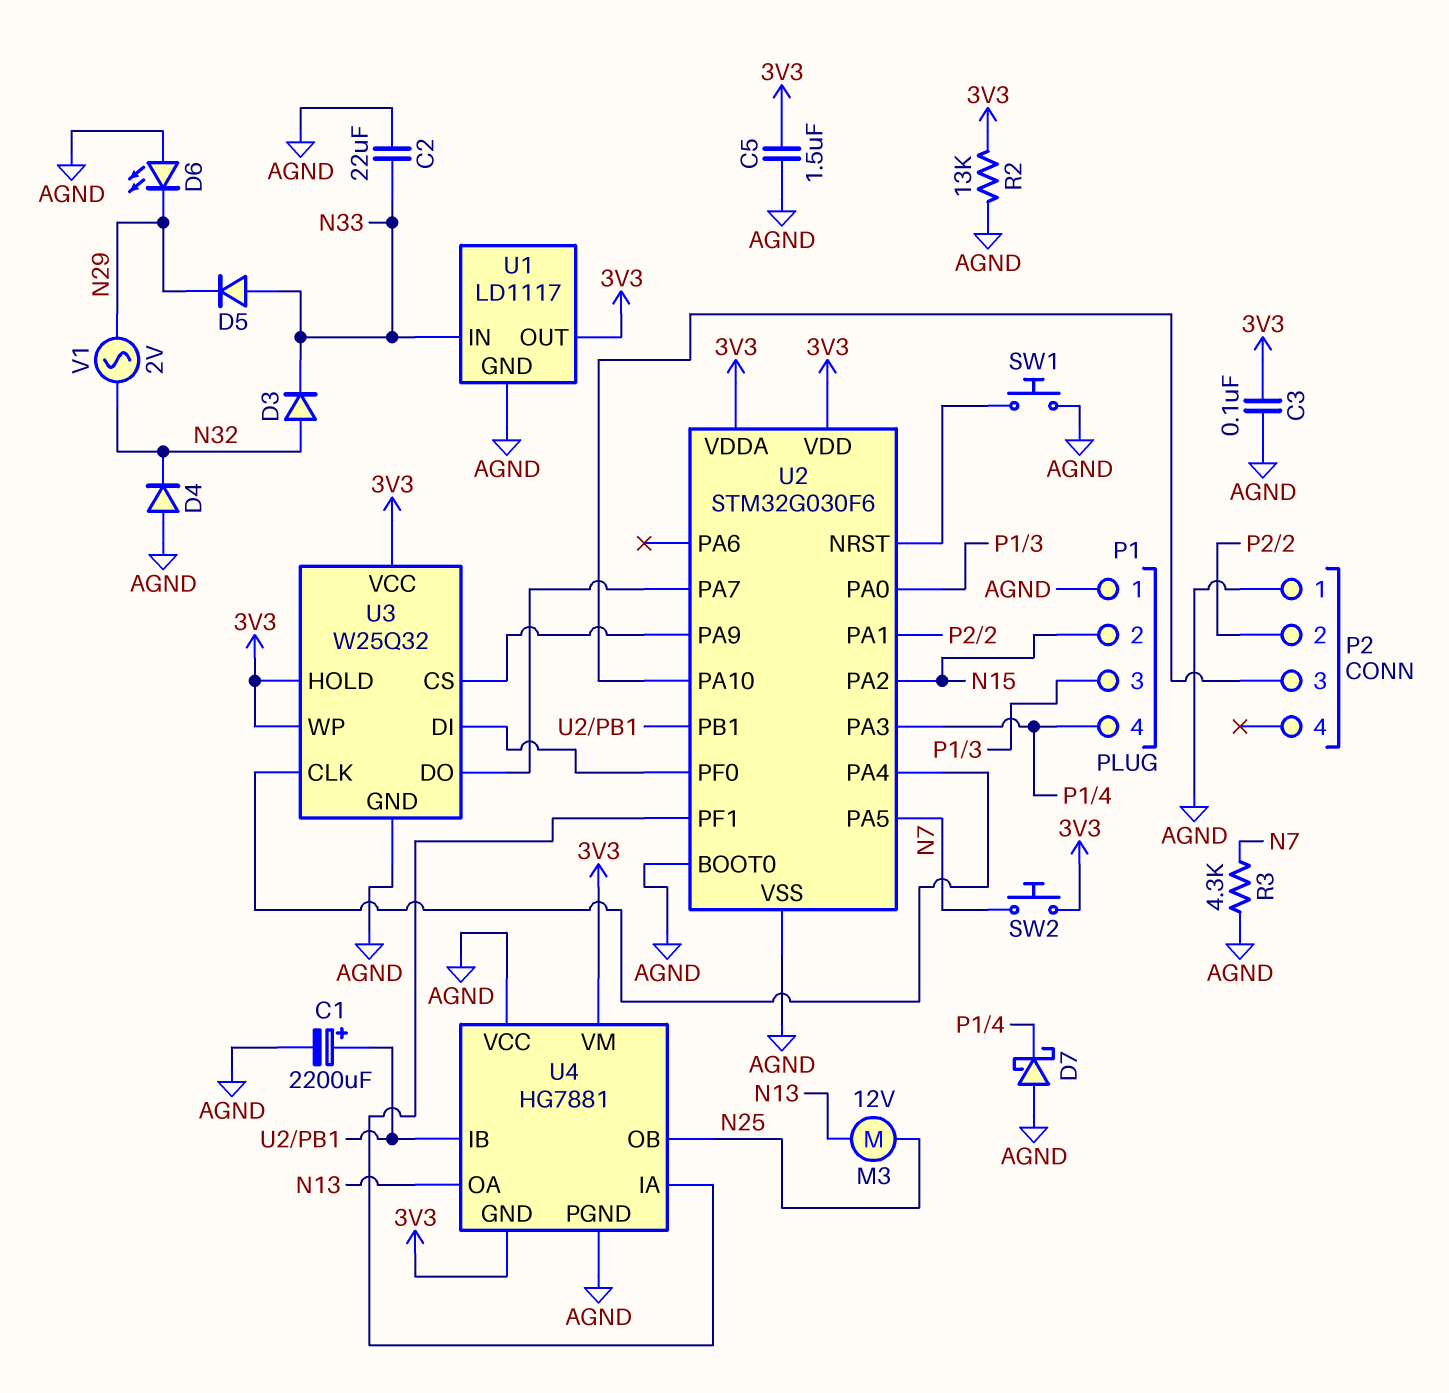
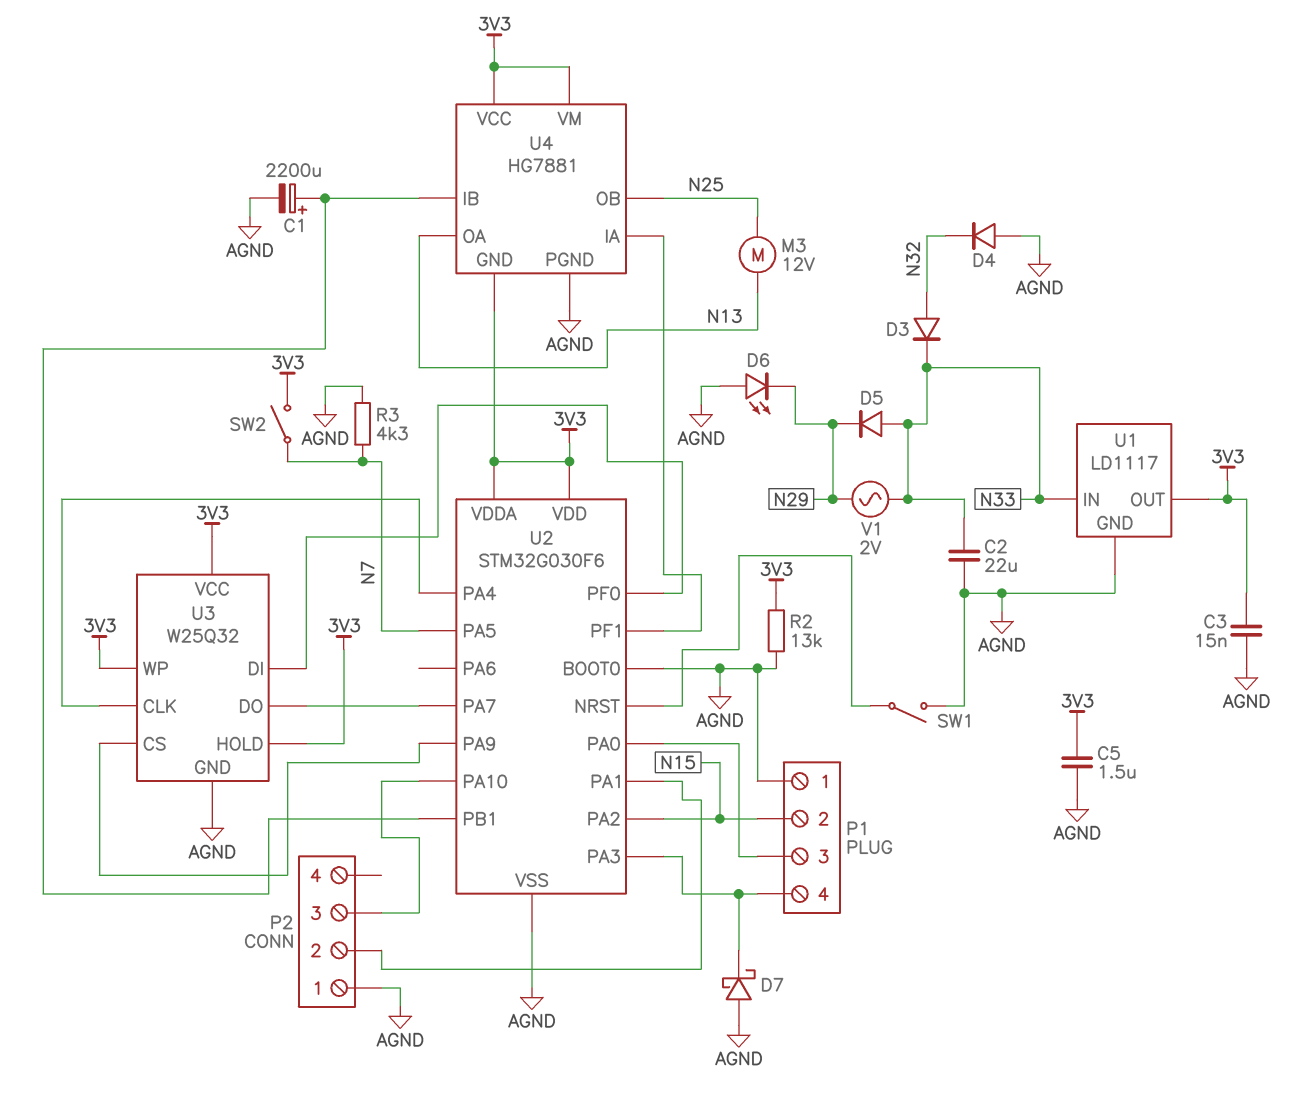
C3: 100nF (3V3, AGND) -> 15nF (3V3, AGND)
SW1: button (AGND, U2/NRST) -> switch (AGND, U2/NRST)
SW2: button (3V3, N7) -> switch (3V3, N7)
U4 pin VCC: AGND -> 3V3
V1: AC 2V (N29, N32) -> AC 2V (N29, N33)

